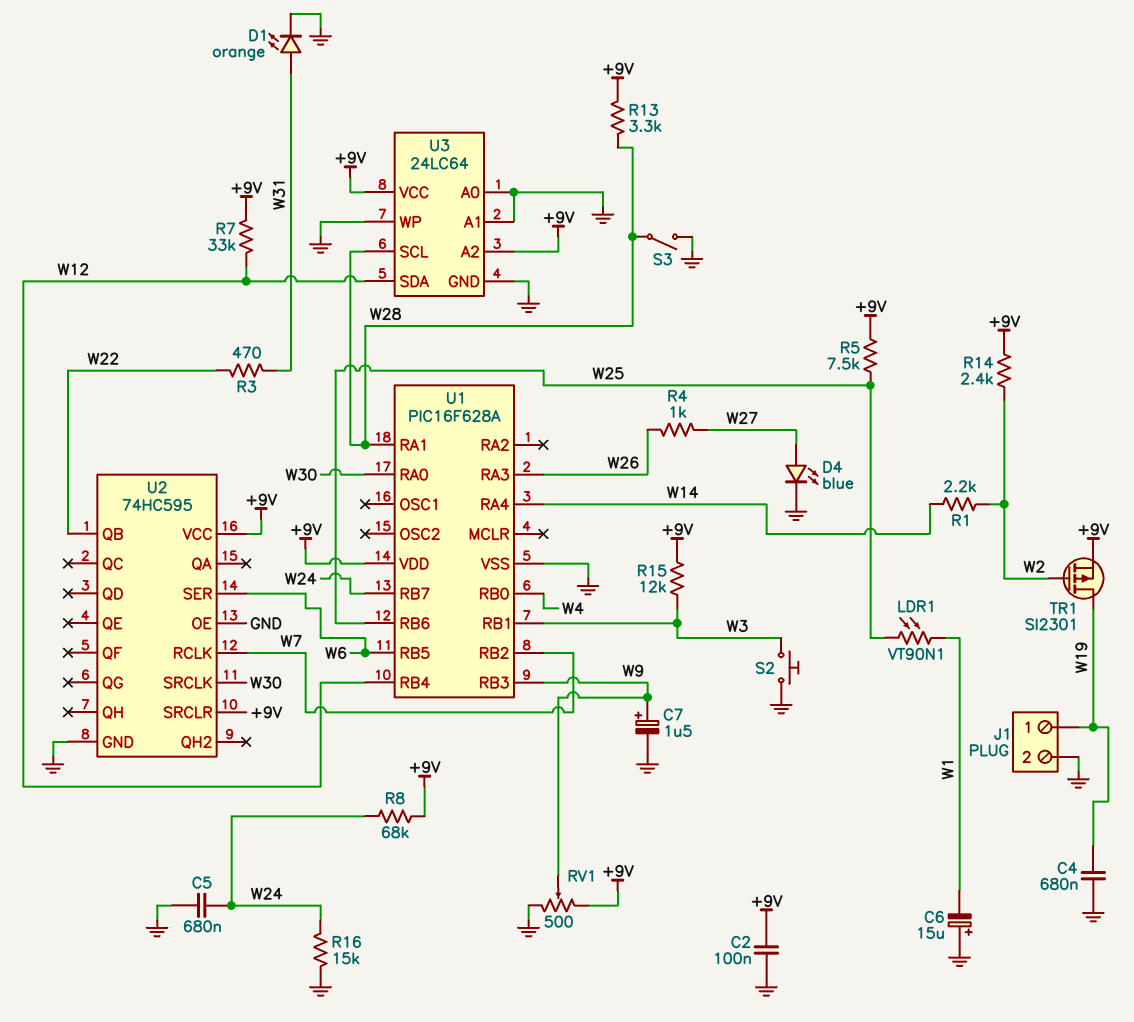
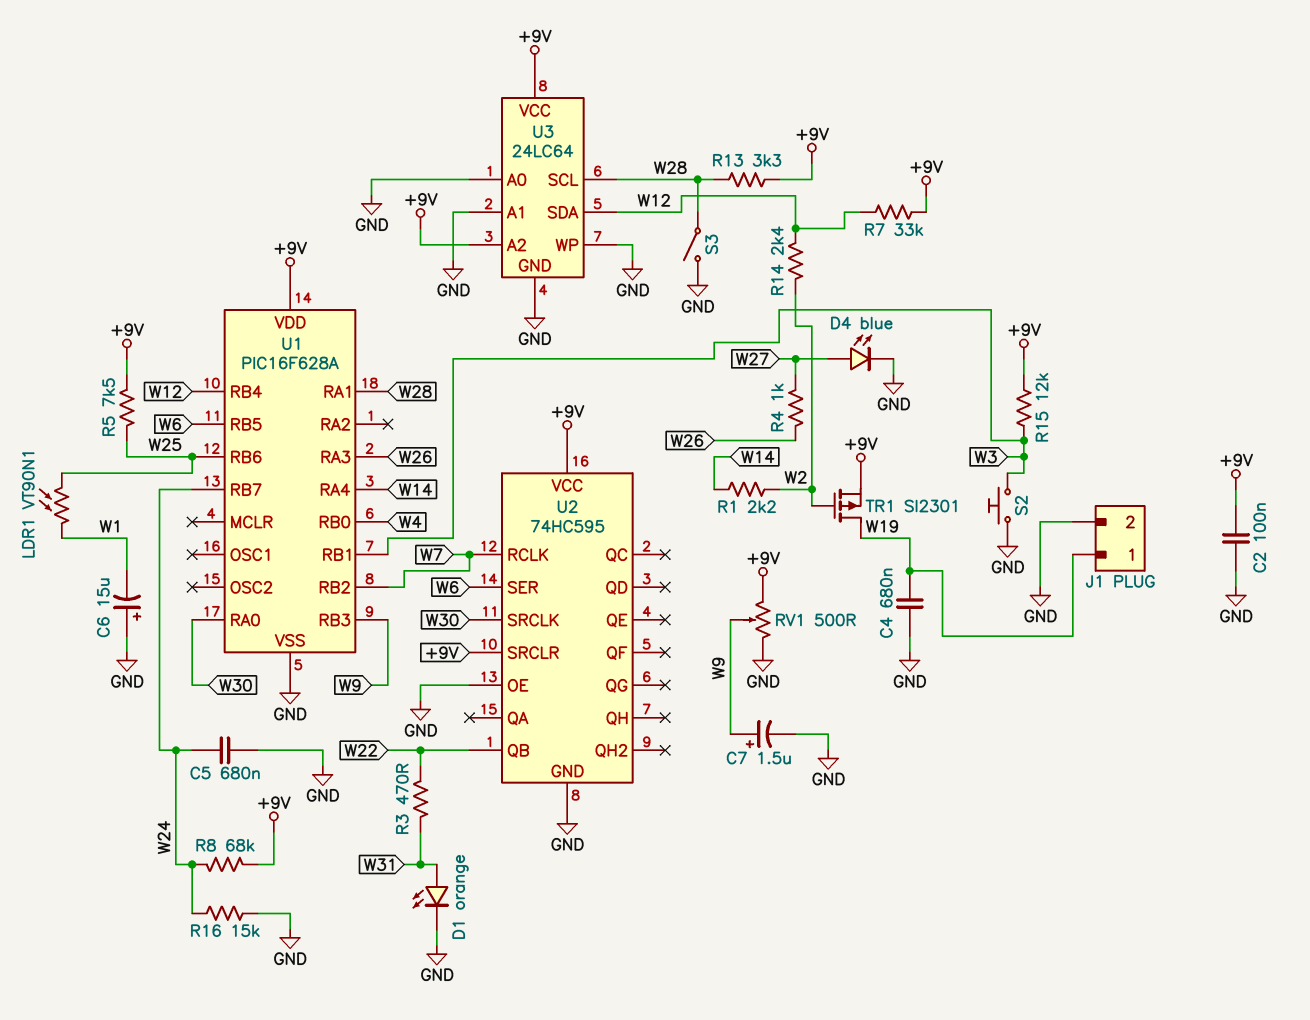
R14: 2.4k (+9V, W2) -> 2.4k (W2, W12)

